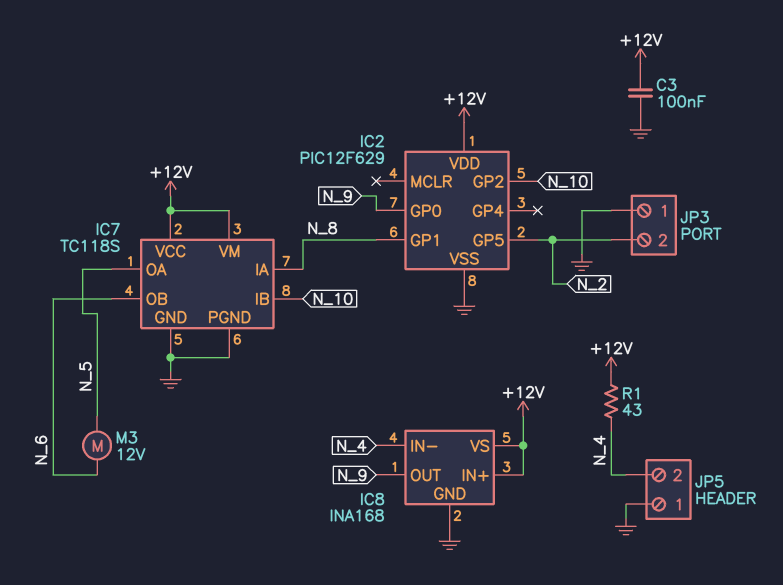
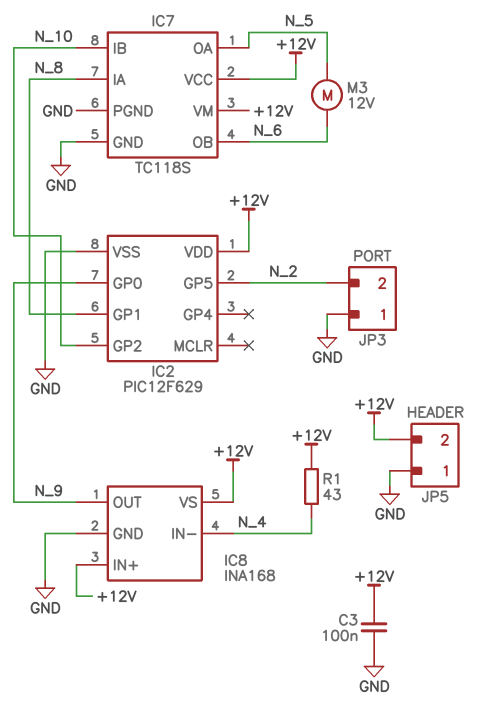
JP5 pin 2: N_4 -> +12V

